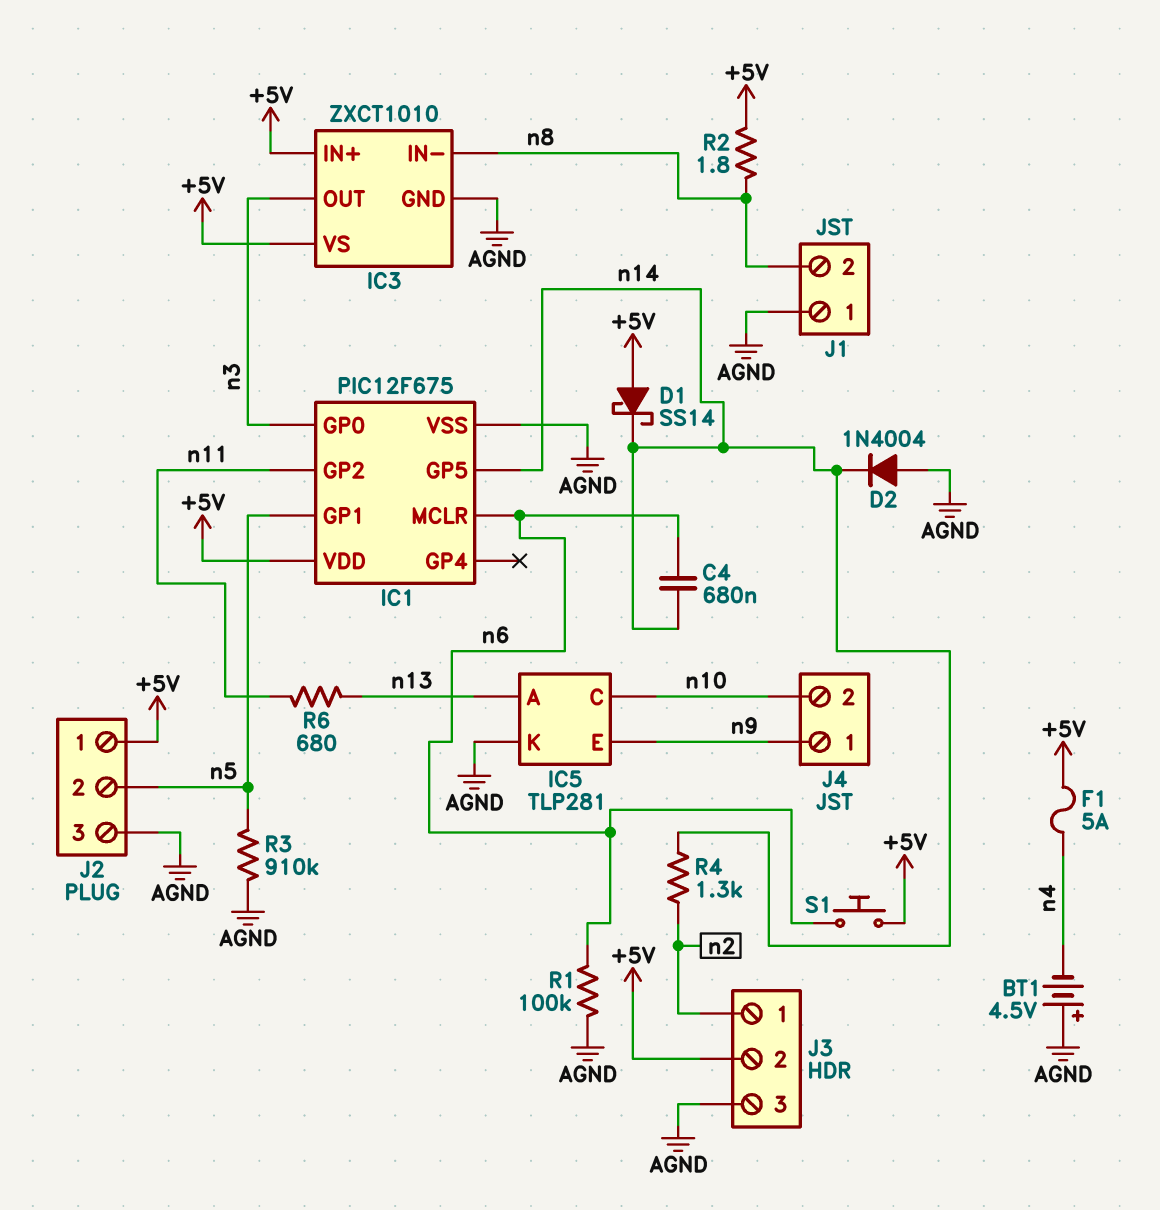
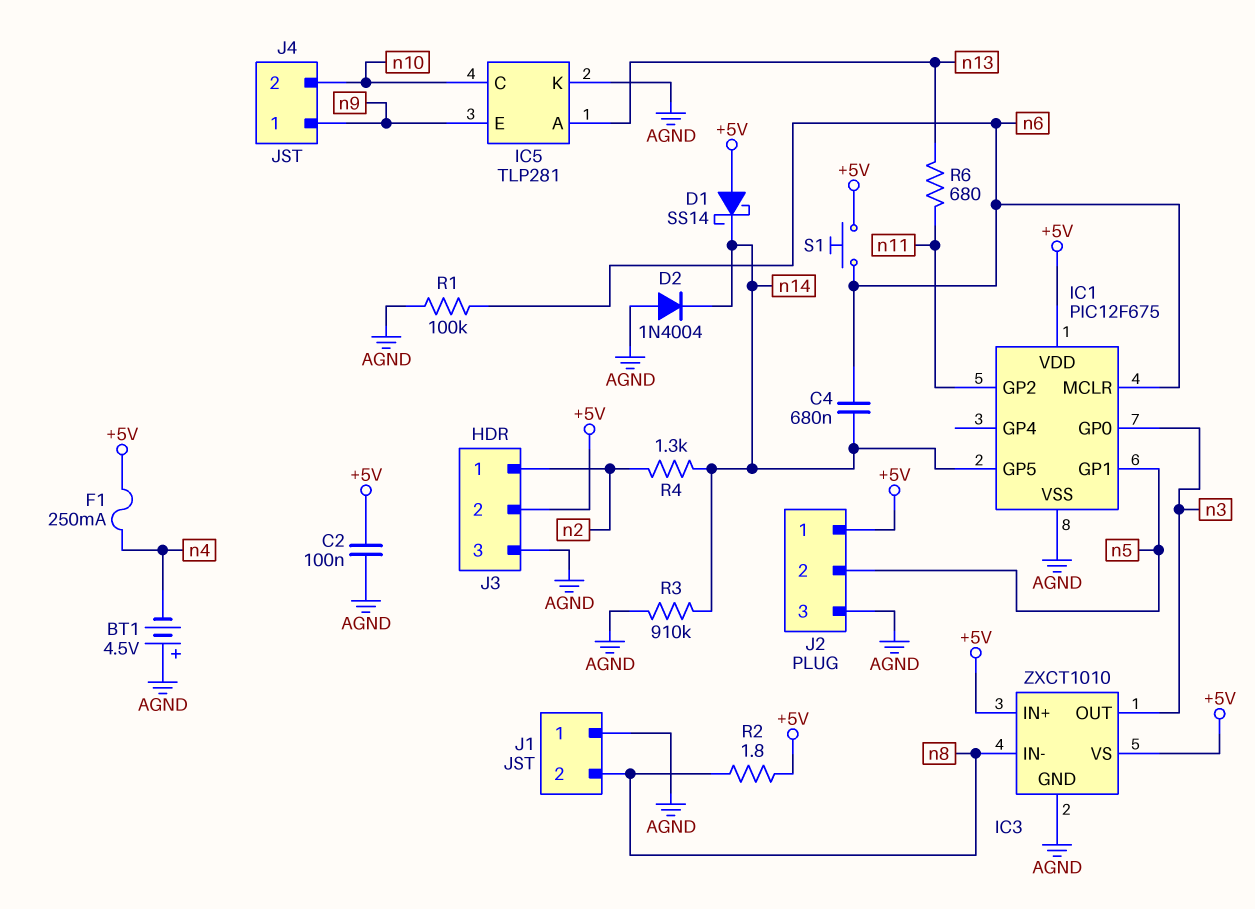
C2: none -> 100nF (+5V, AGND)
F1: 5A (+5V, n4) -> 250mA (+5V, n4)
R3: 910k (AGND, n5) -> 910k (AGND, n14)

